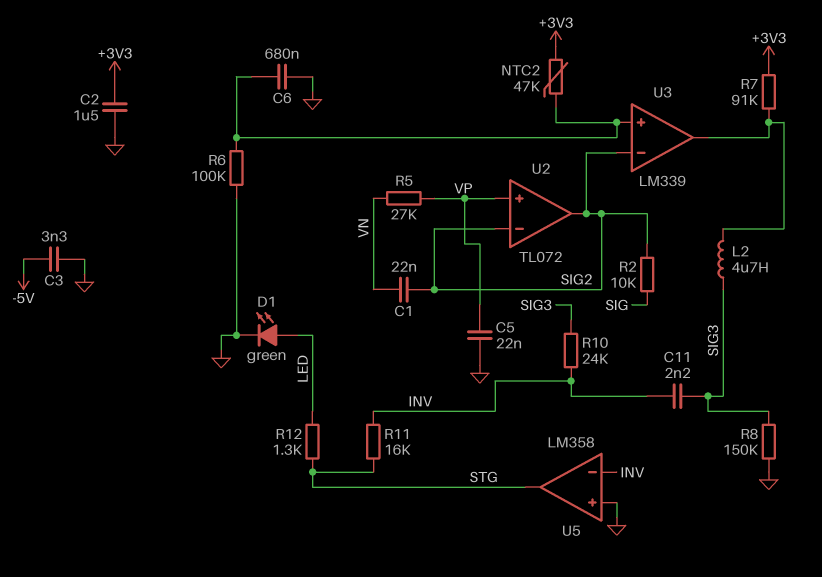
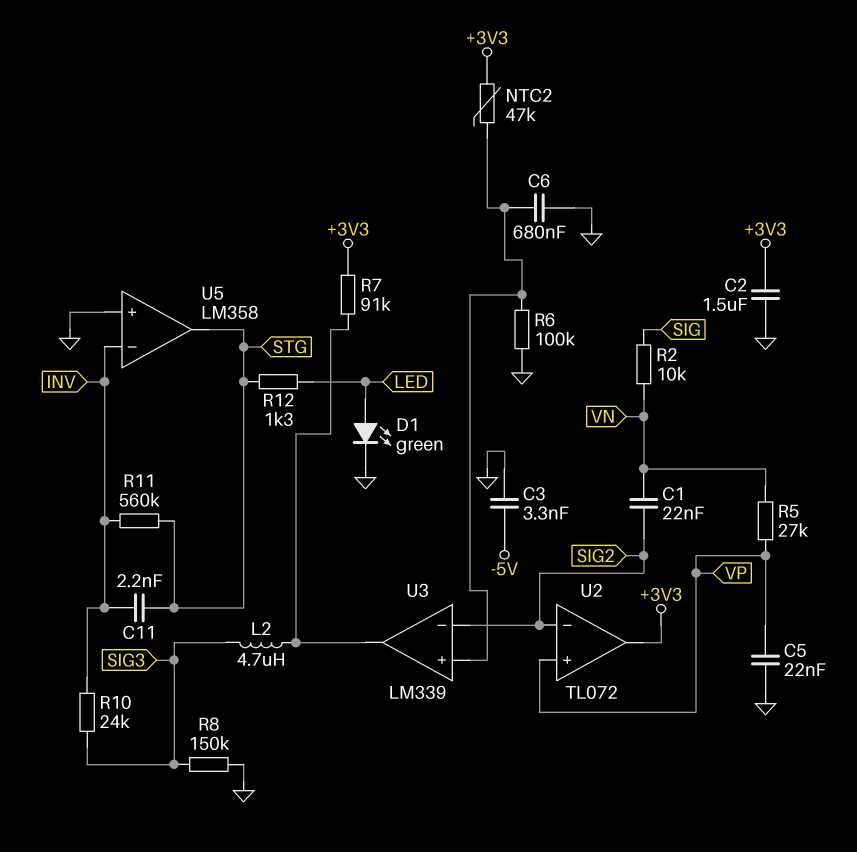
C11: 2.2nF (INV, SIG3) -> 2.2nF (INV, STG)
R2: 10k (SIG, SIG2) -> 10k (SIG, VN)
R11: 16k (INV, STG) -> 560k (INV, STG)
U2 pin out: SIG2 -> +3V3

